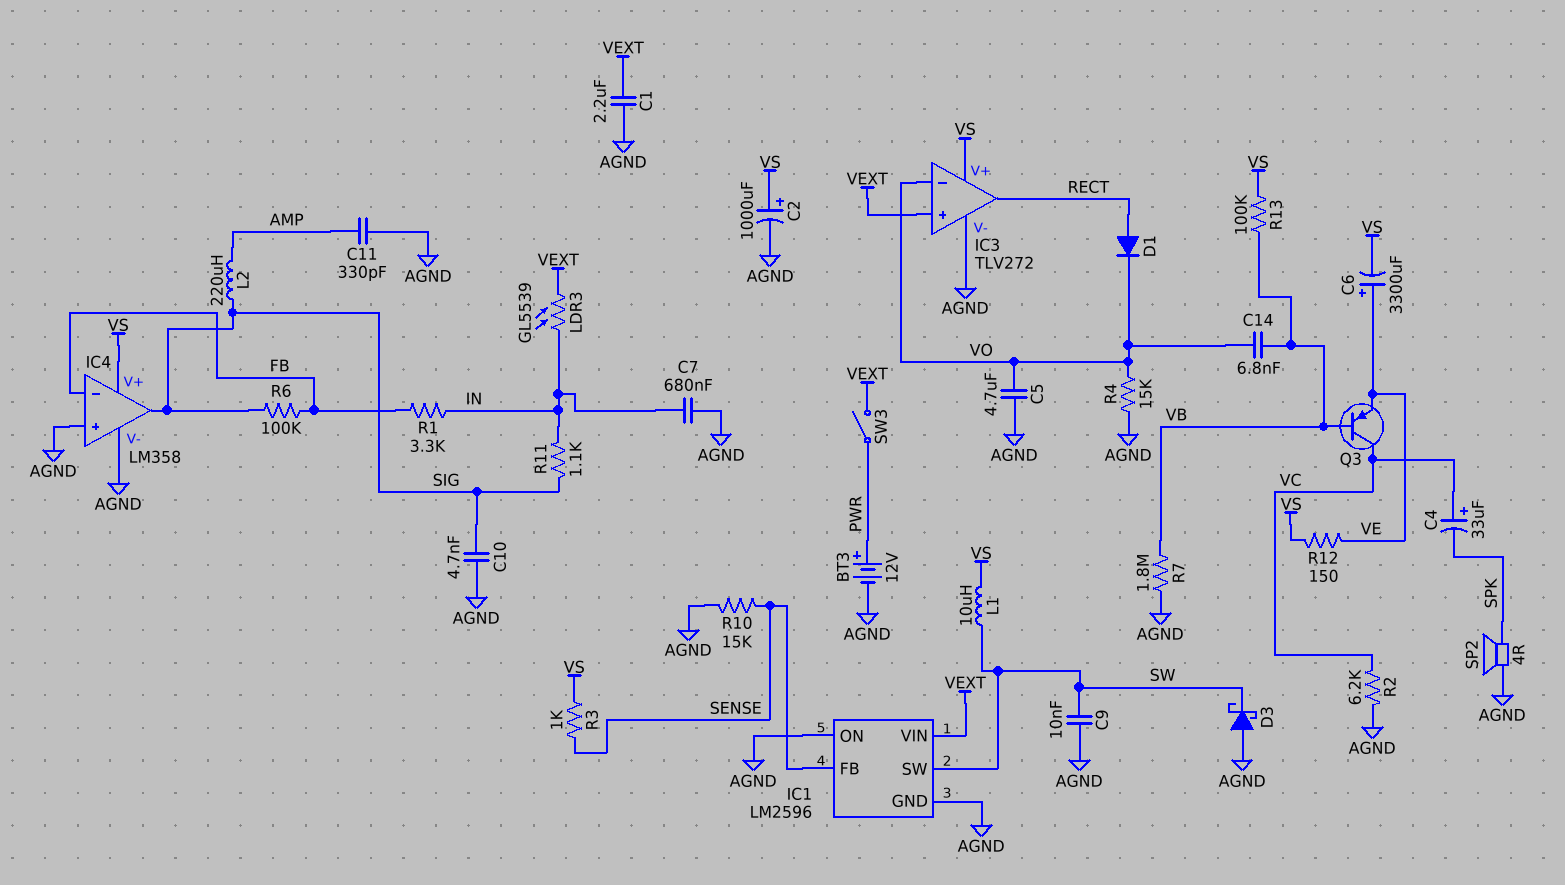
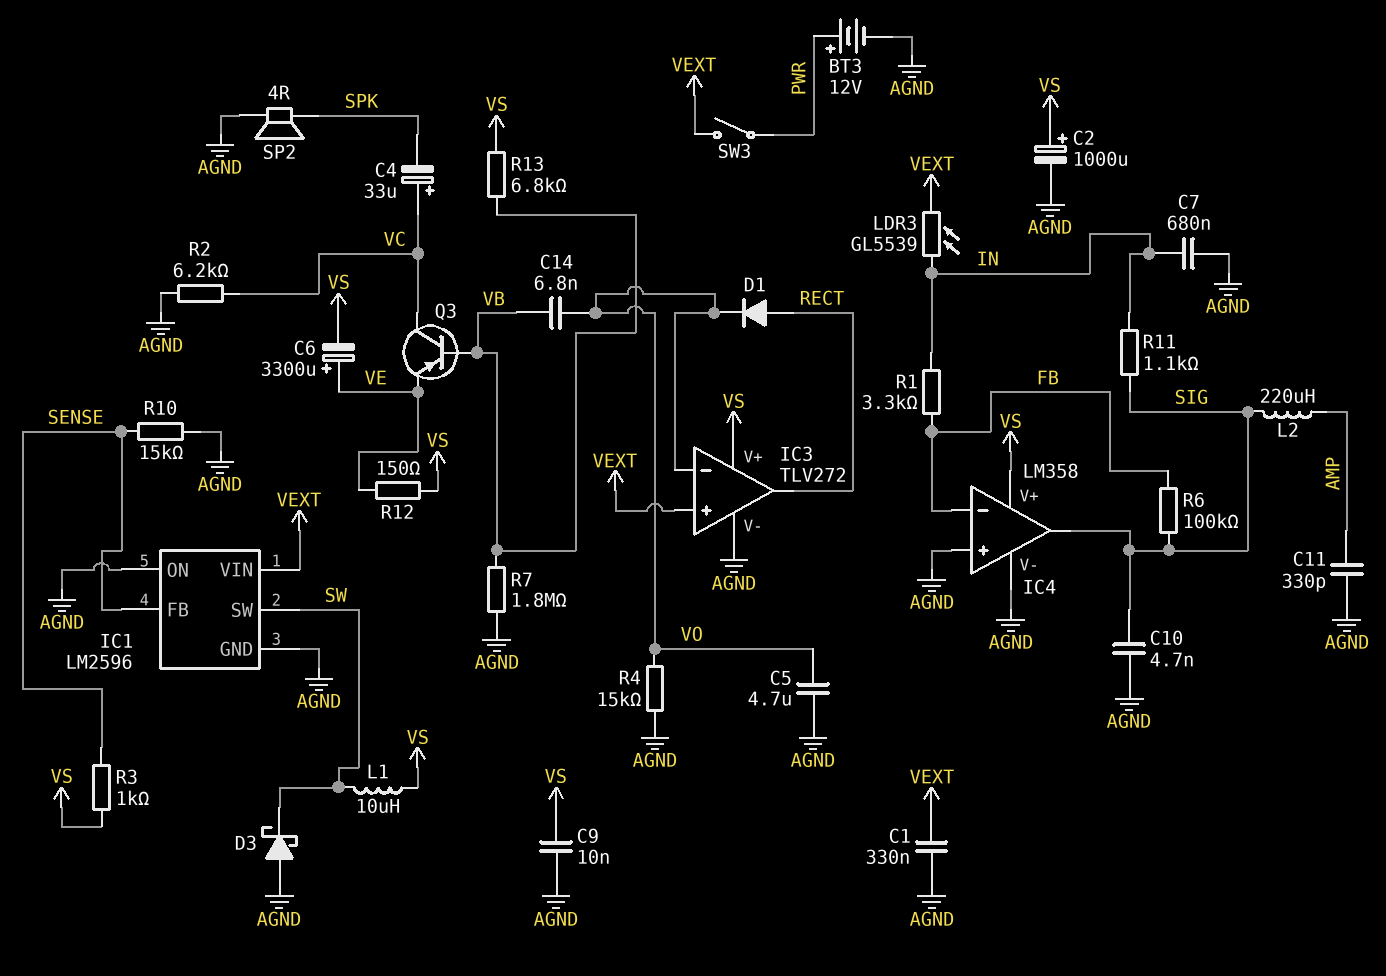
C1: 2.2uF (AGND, VEXT) -> 330nF (AGND, VEXT)
C9: 10nF (AGND, SW) -> 10nF (AGND, VS)
R13: 100k (VB, VS) -> 6.8k (VB, VS)

